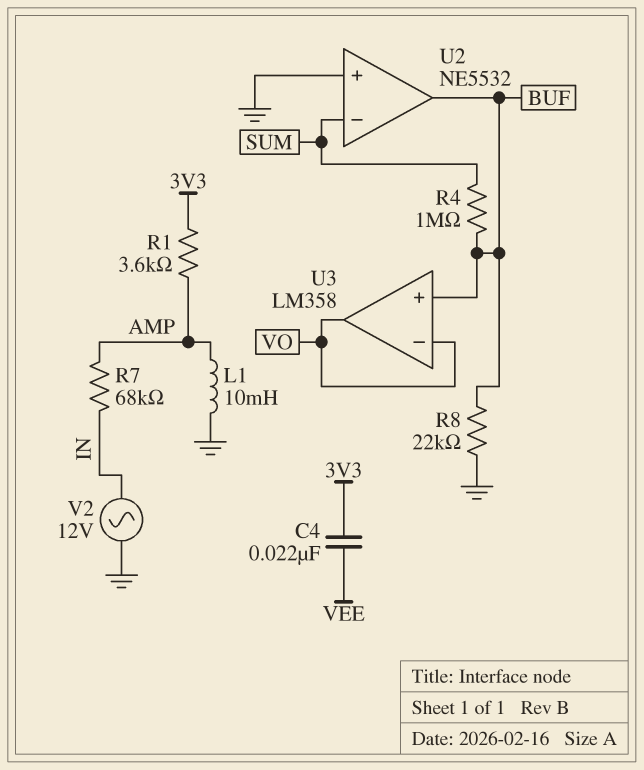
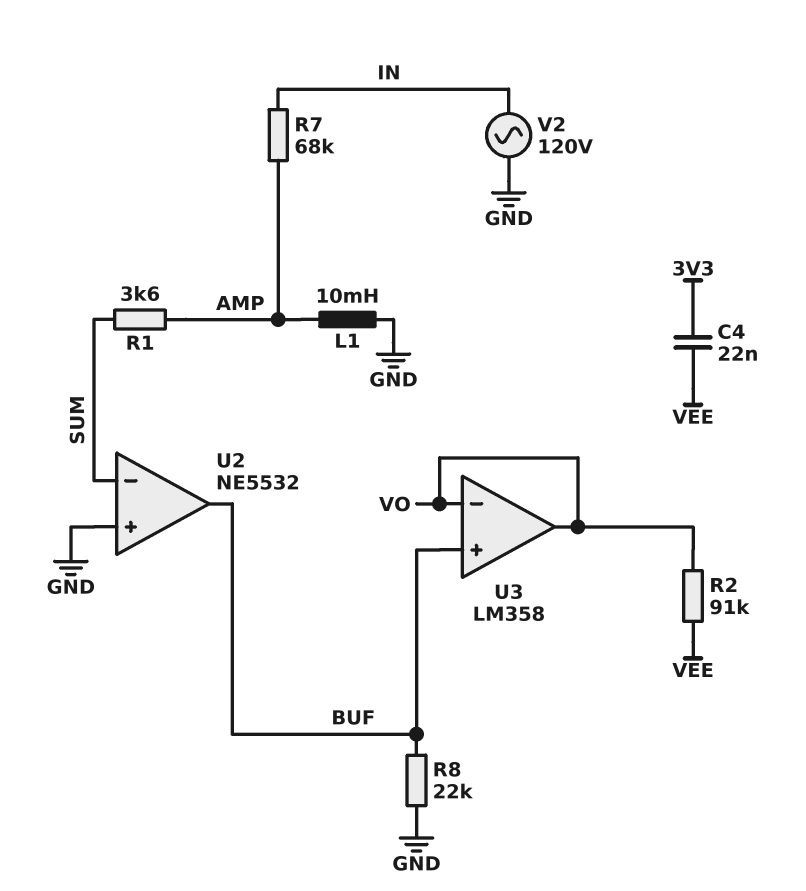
R1: 3.6k (3V3, AMP) -> 3.6k (AMP, SUM)
R2: none -> 91k (VEE, VO)
R4: 1M (BUF, SUM) -> none
V2: AC 12V (GND, IN) -> AC 120V (GND, IN)

